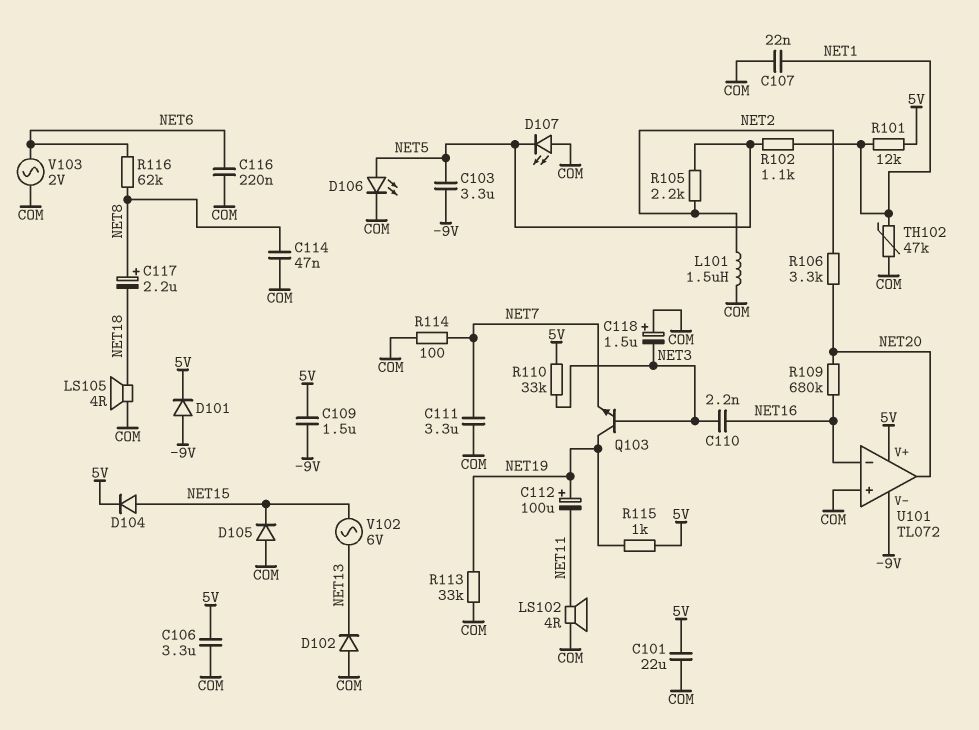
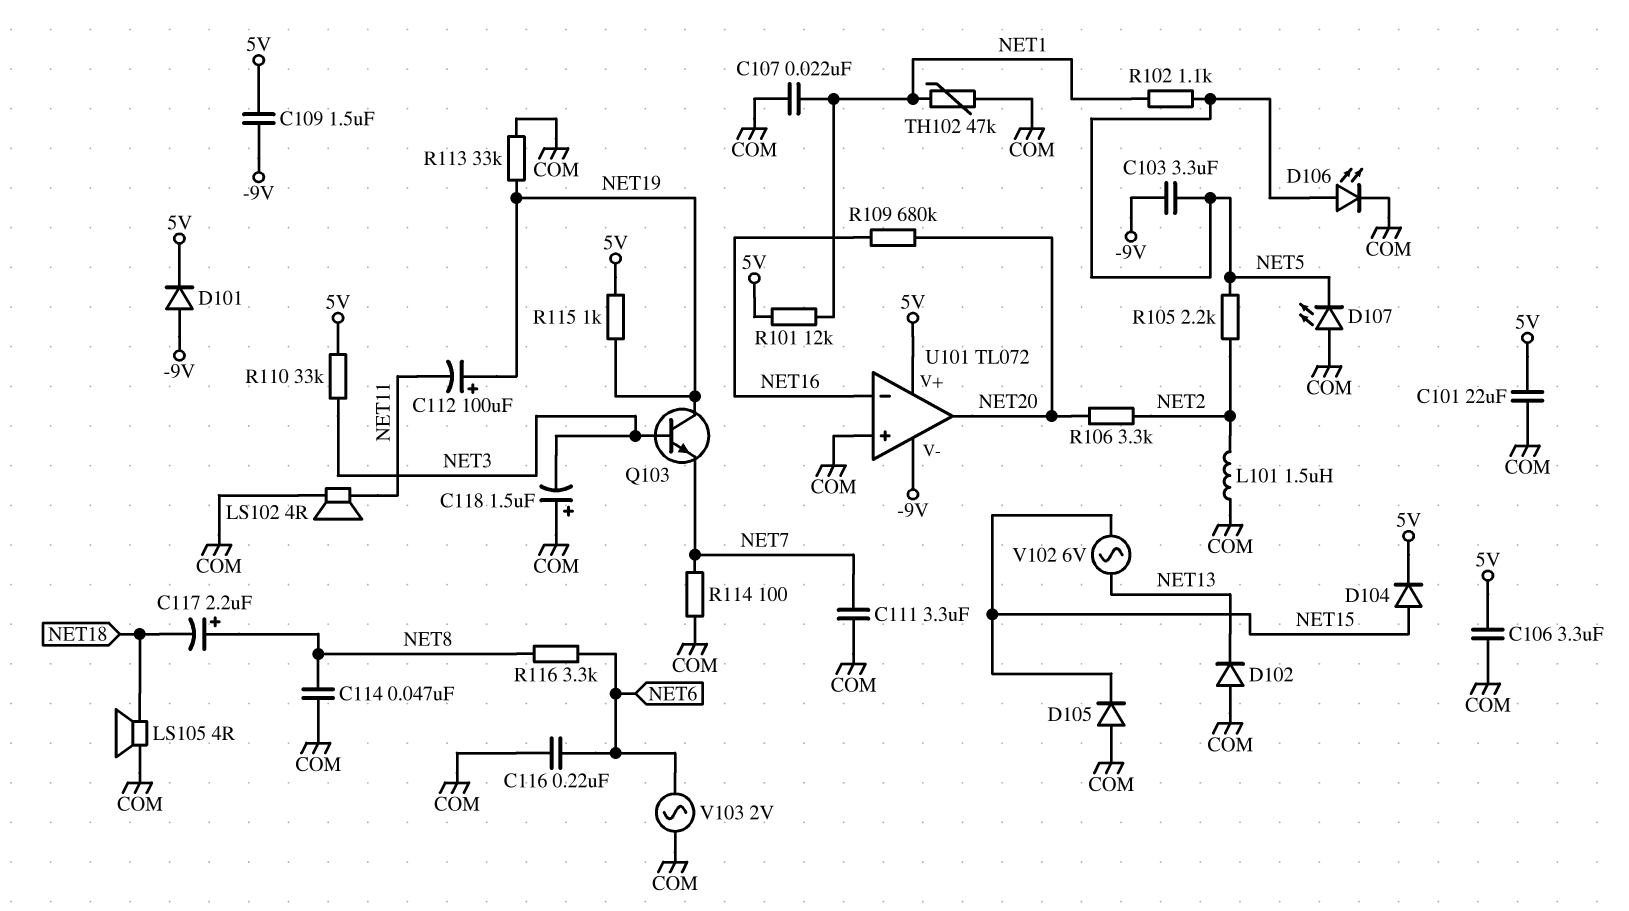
C110: 2.2nF (NET3, NET16) -> none
R116: 62k (NET6, NET8) -> 3.3k (NET6, NET8)

